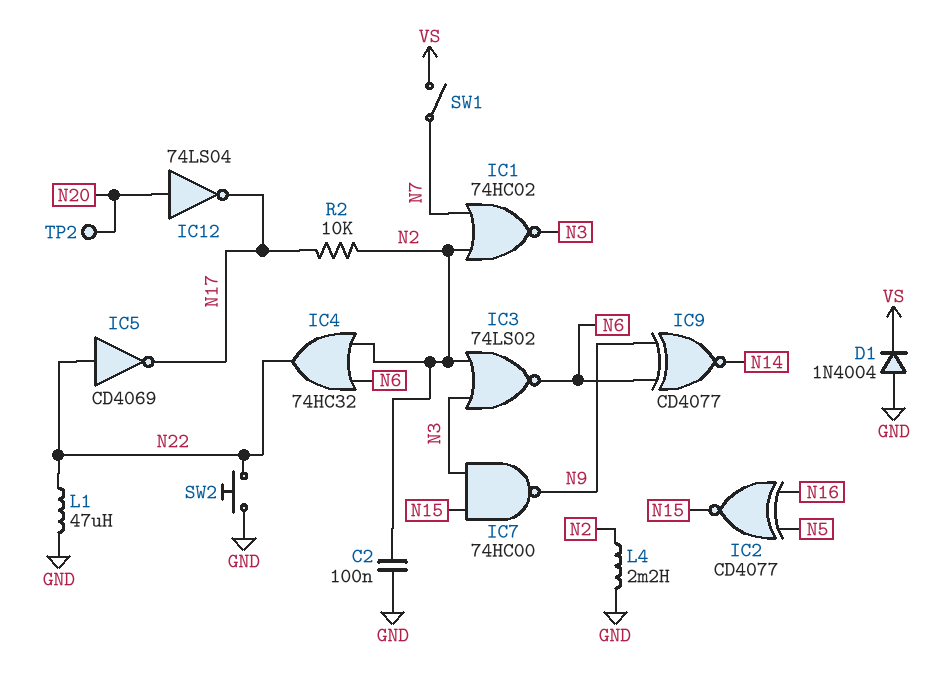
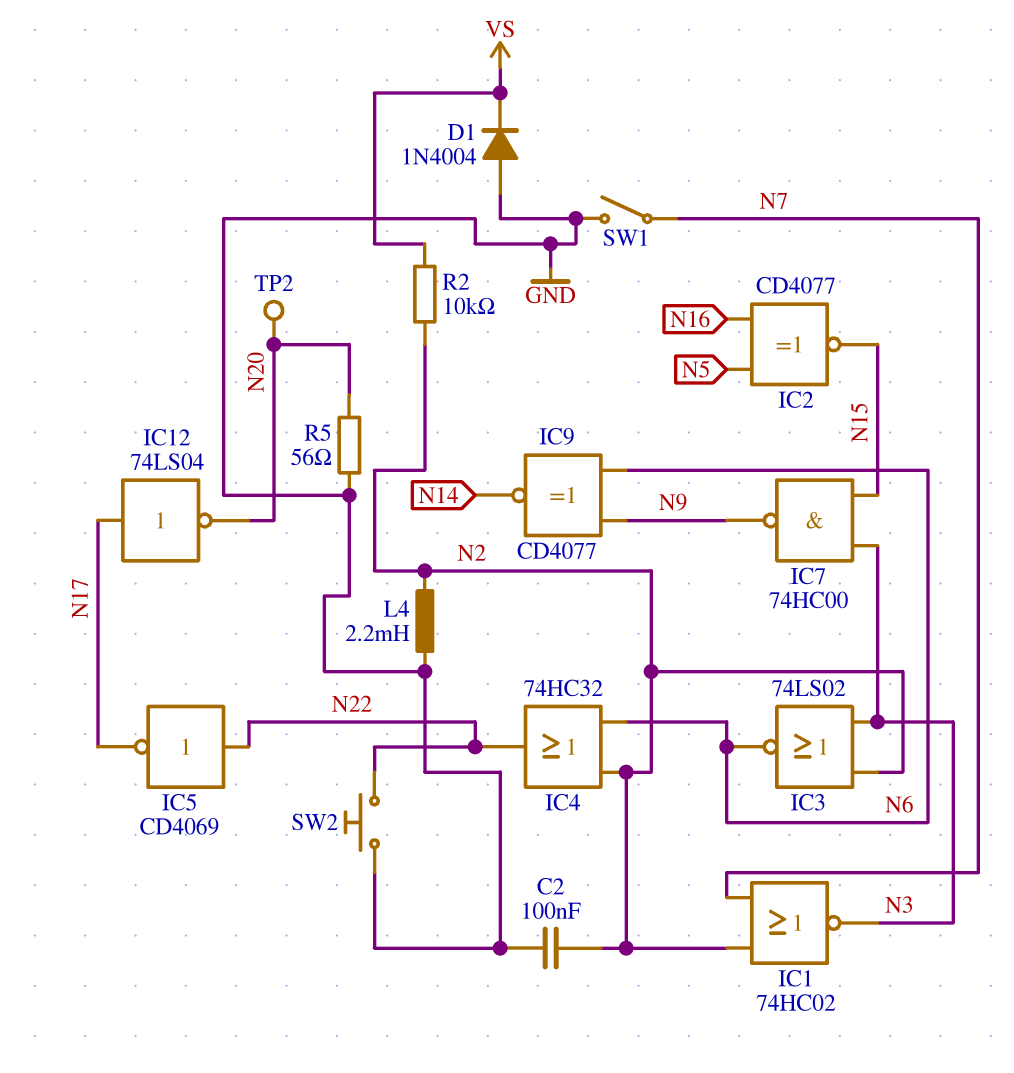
IC12: NOT 74LS04 (in N20, out N17) -> NOT 74LS04 (in N17, out N20)
L1: 47uH (GND, N22) -> none
R2: 10k (N2, N17) -> 10k (N2, VS)
R5: none -> 56 (GND, N20)
SW1: switch (N7, VS) -> switch (GND, N7)

